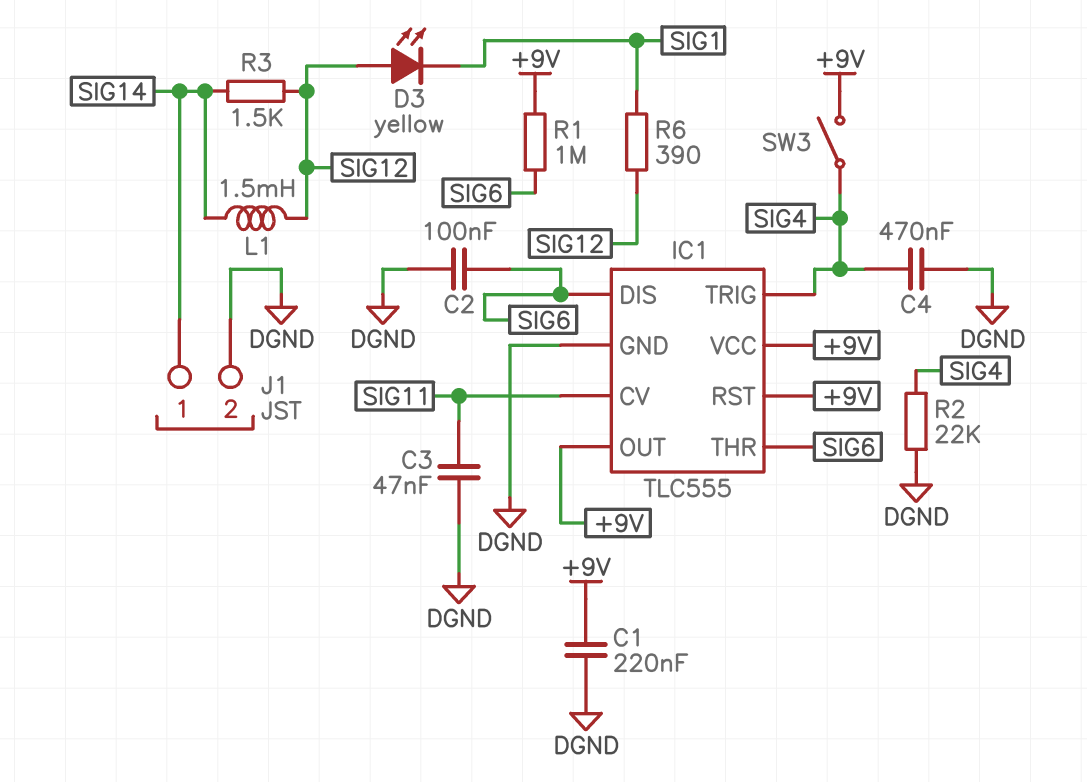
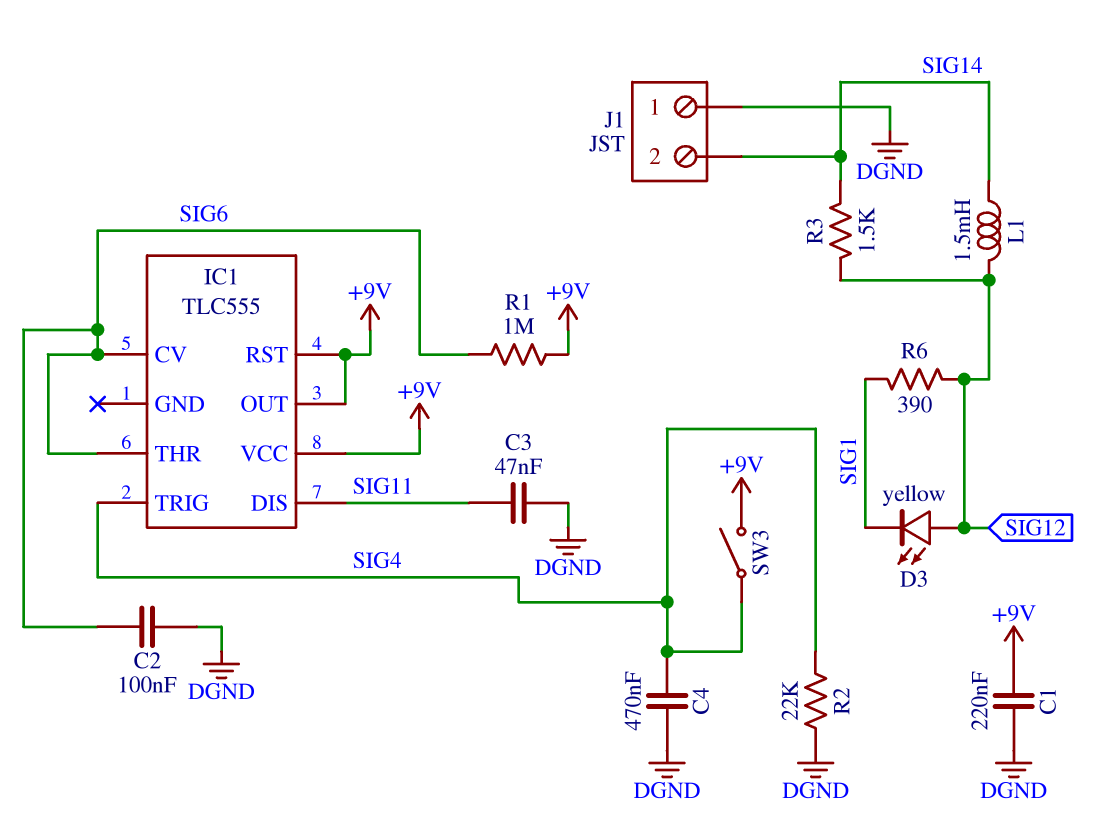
IC1 pin CV: SIG11 -> SIG6
IC1 pin DIS: SIG6 -> SIG11
IC1 pin GND: DGND -> none
J1 pin 1: SIG14 -> DGND
J1 pin 2: DGND -> SIG14

